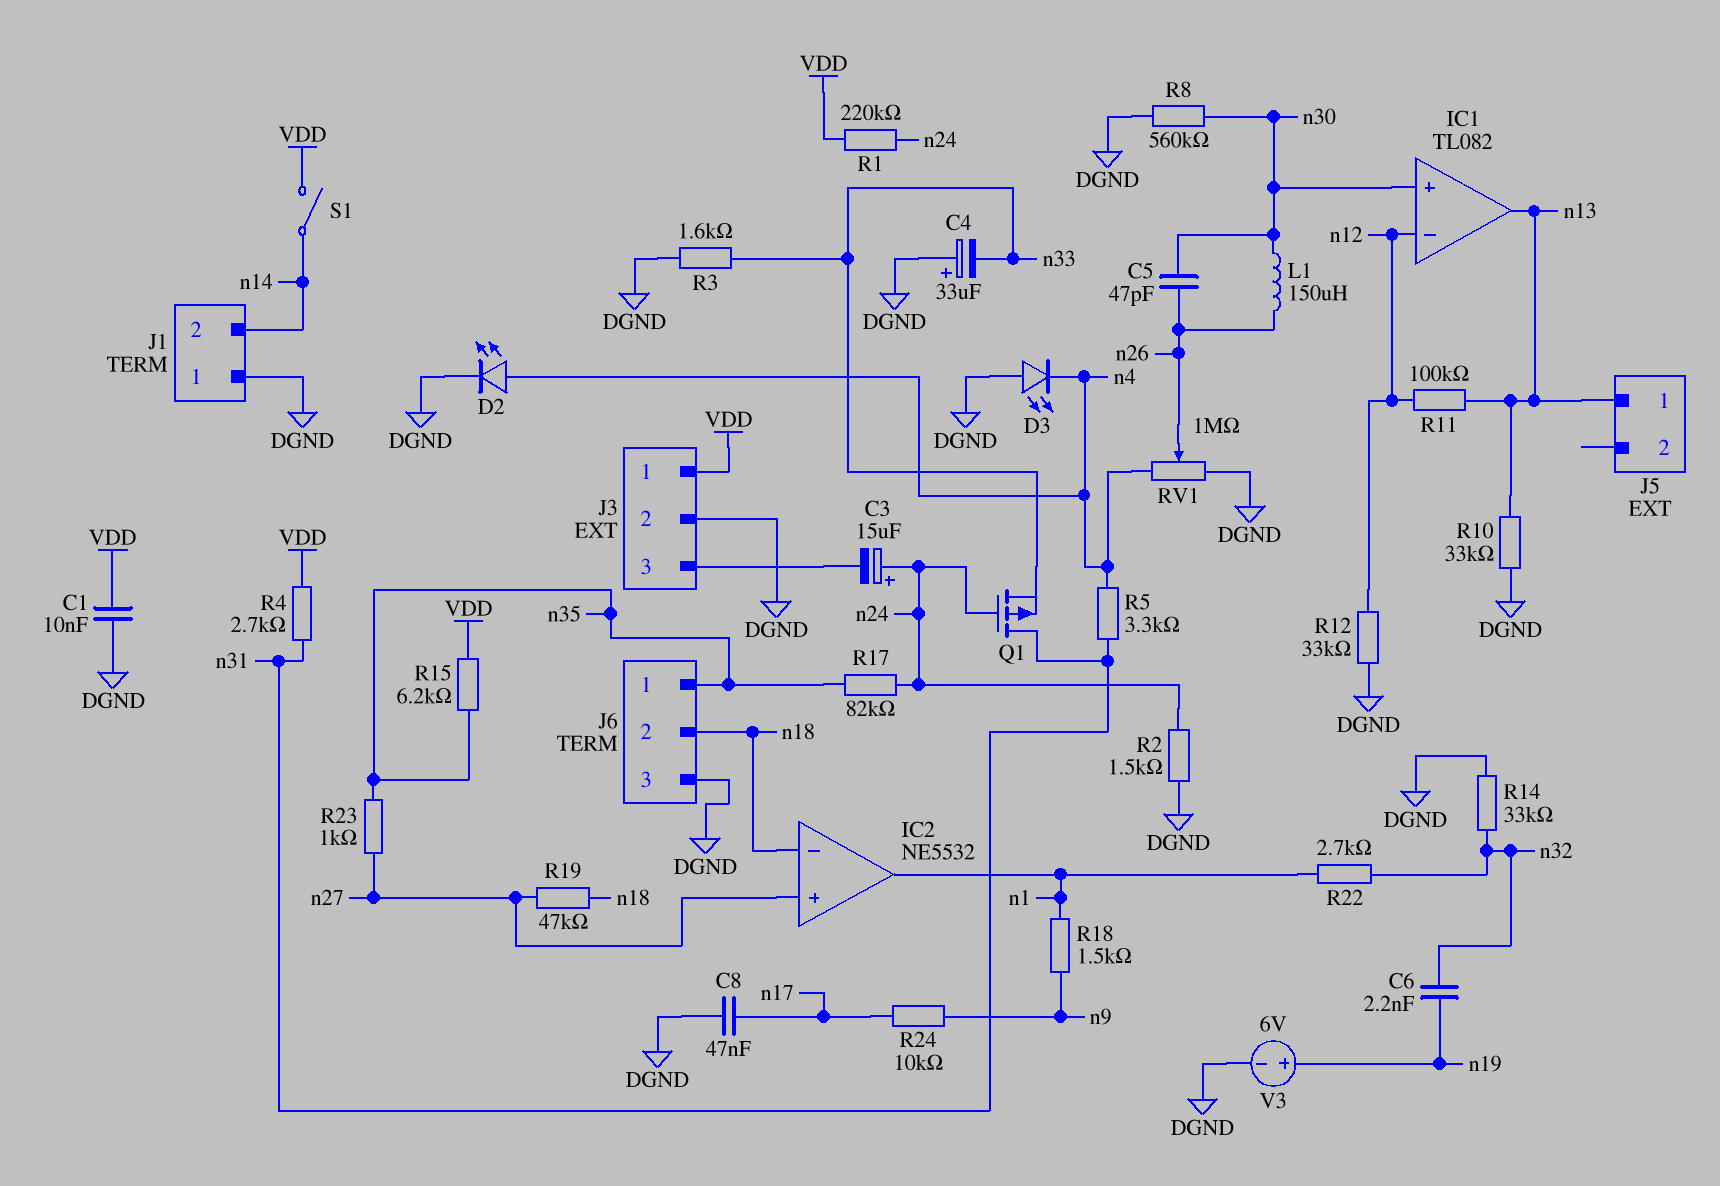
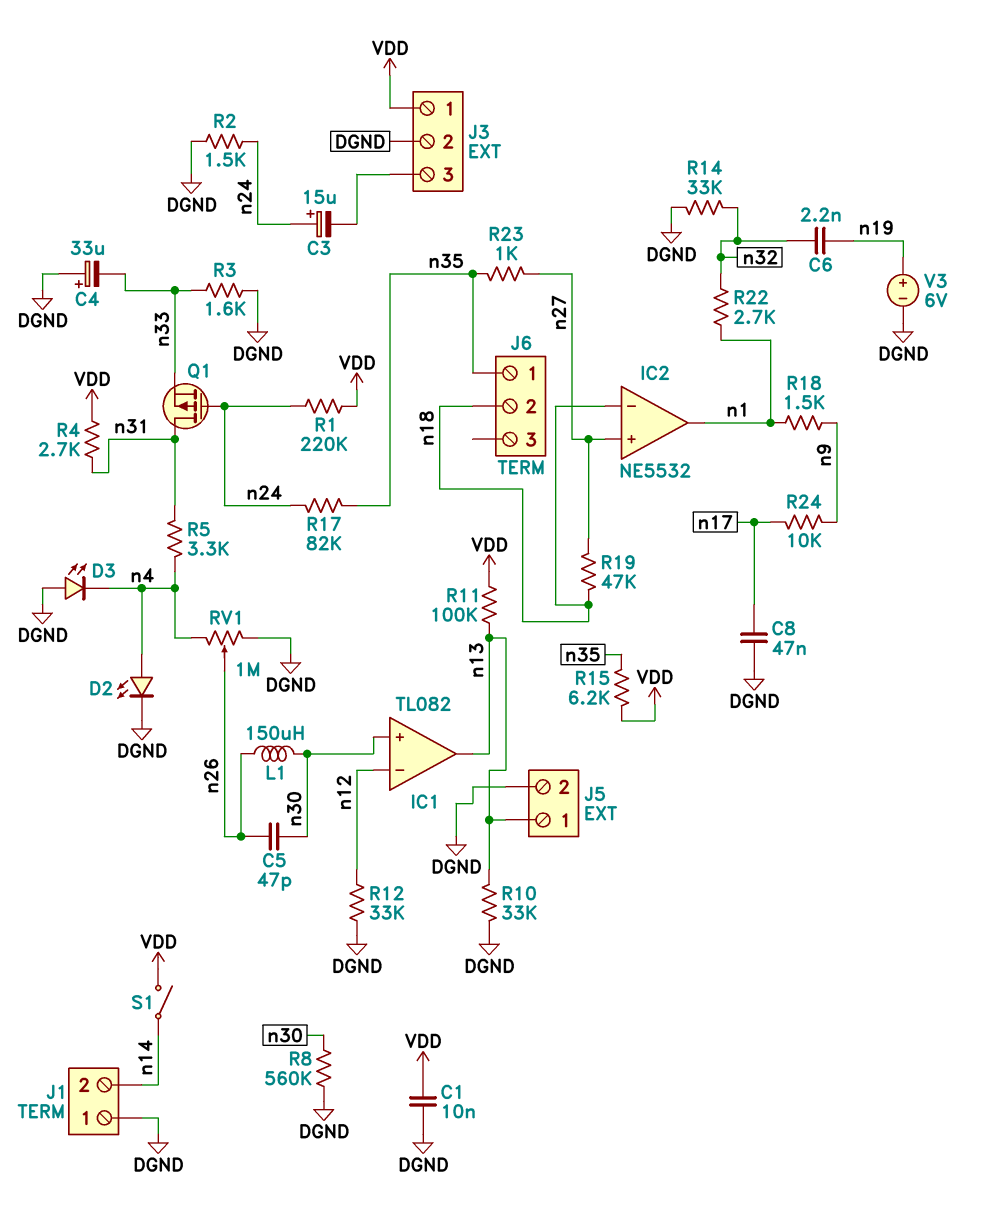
J5 pin 2: none -> DGND
J6 pin 3: DGND -> none
R11: 100k (n12, n13) -> 100k (VDD, n13)

